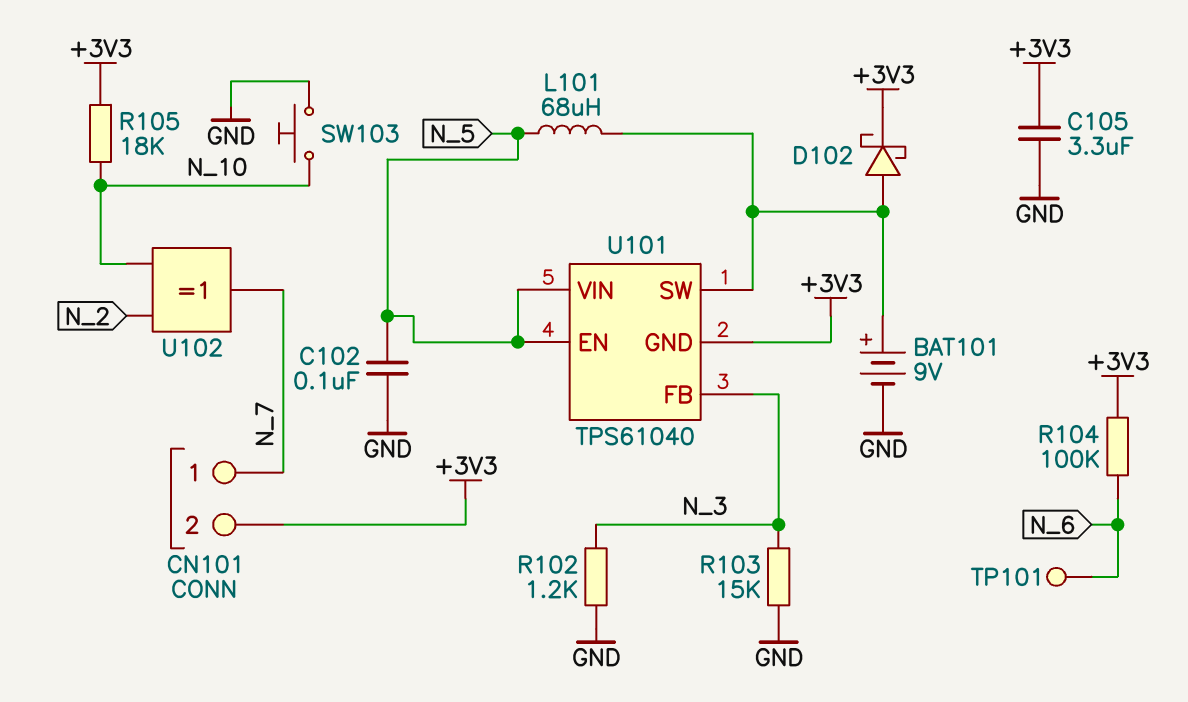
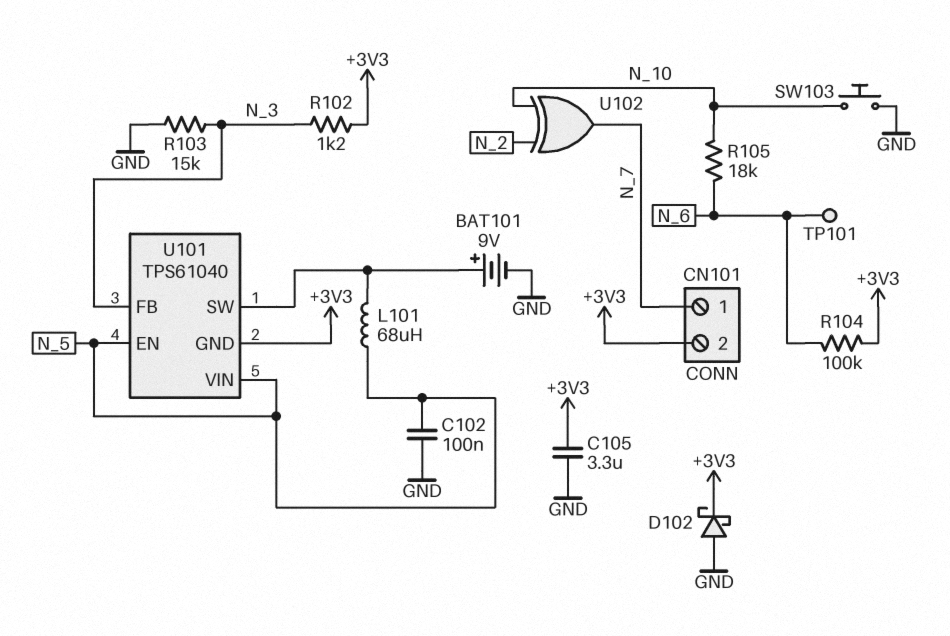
D102: schottky (A U101/SW, K +3V3) -> schottky (A GND, K +3V3)
R102: 1.2k (GND, N_3) -> 1.2k (+3V3, N_3)
R105: 18k (+3V3, N_10) -> 18k (N_6, N_10)

